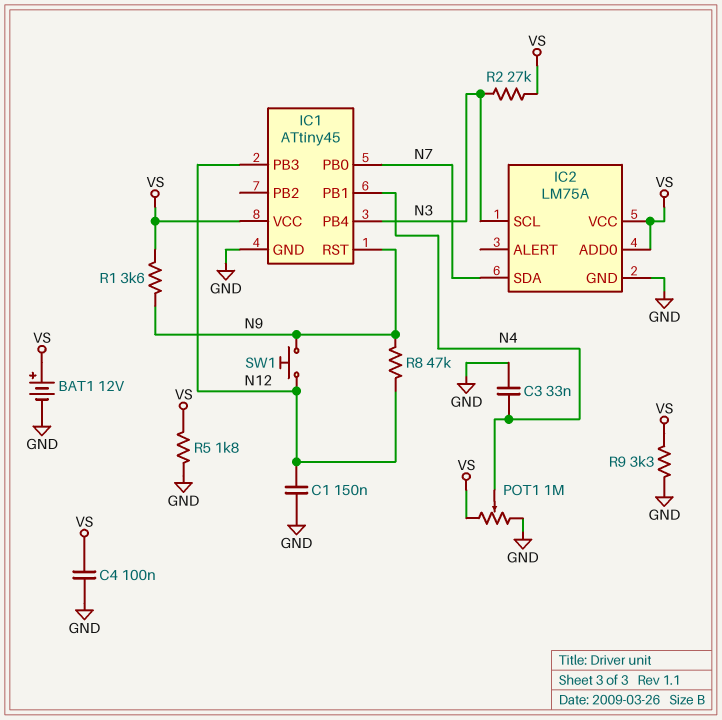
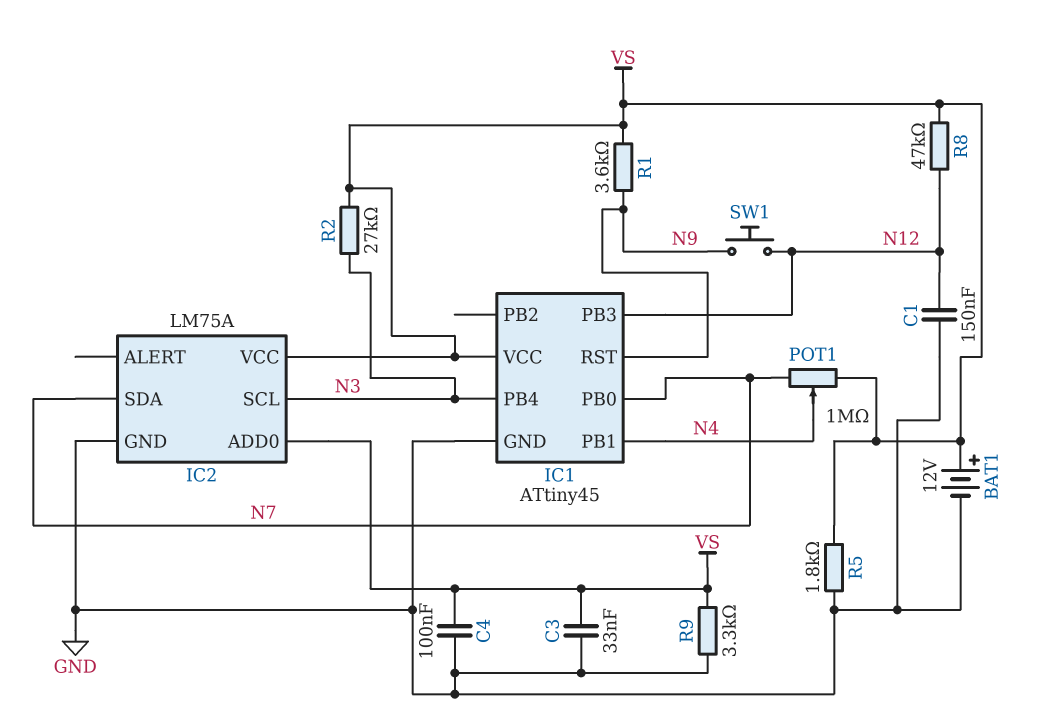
C3: 33nF (GND, N4) -> 33nF (GND, VS)
POT1: 1M (GND, VS, wiper N4) -> 1M (N7, VS, wiper N4)
R8: 47k (N9, N12) -> 47k (N12, VS)

